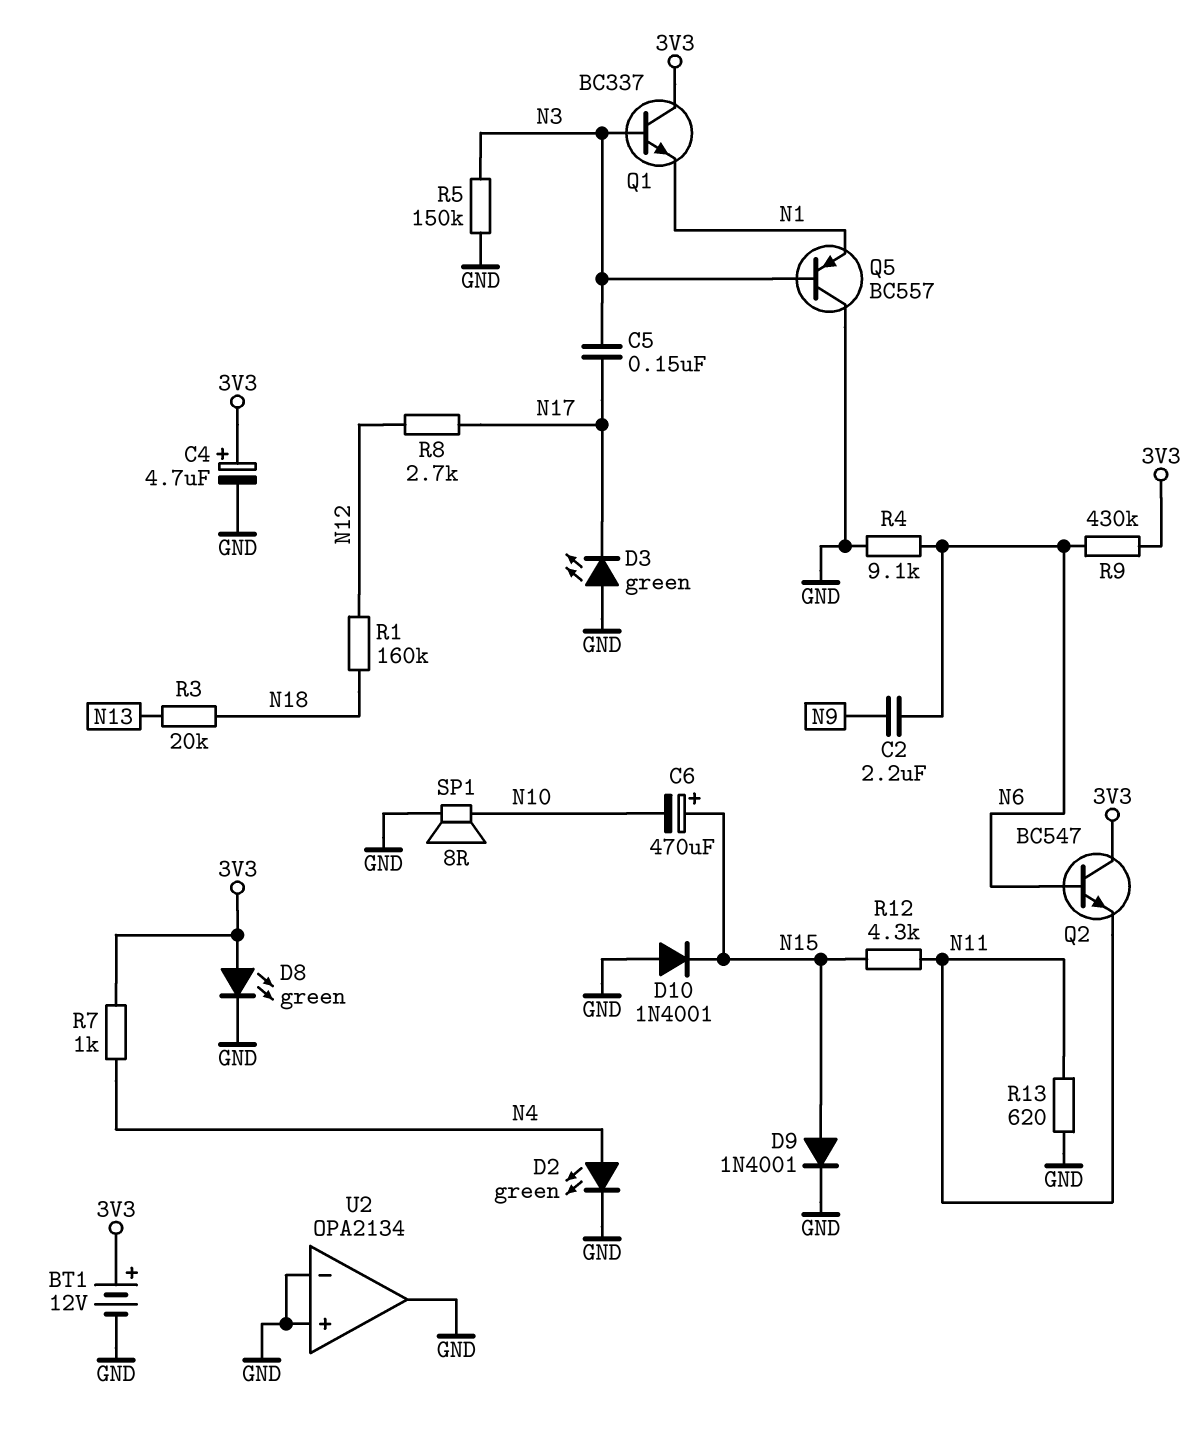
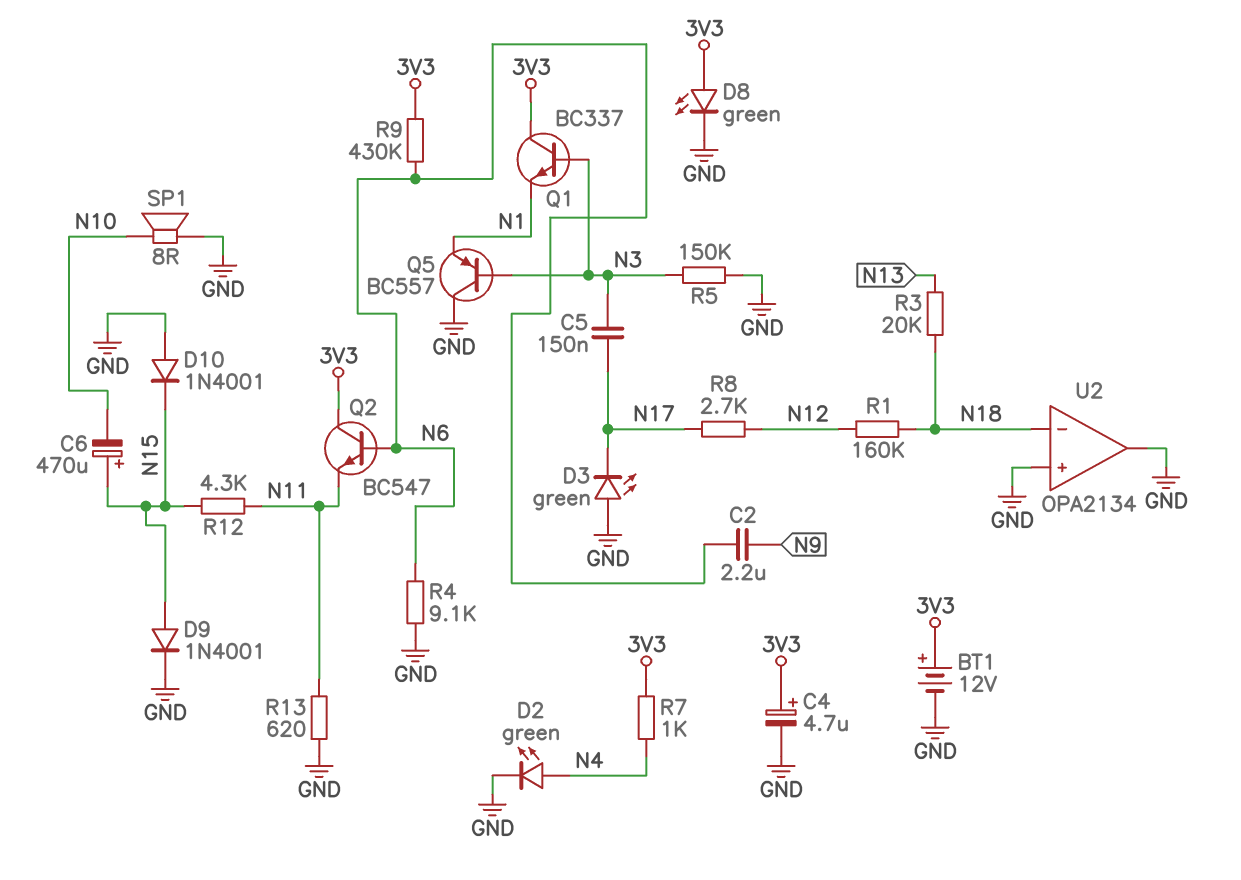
U2 pin in-: GND -> N18

